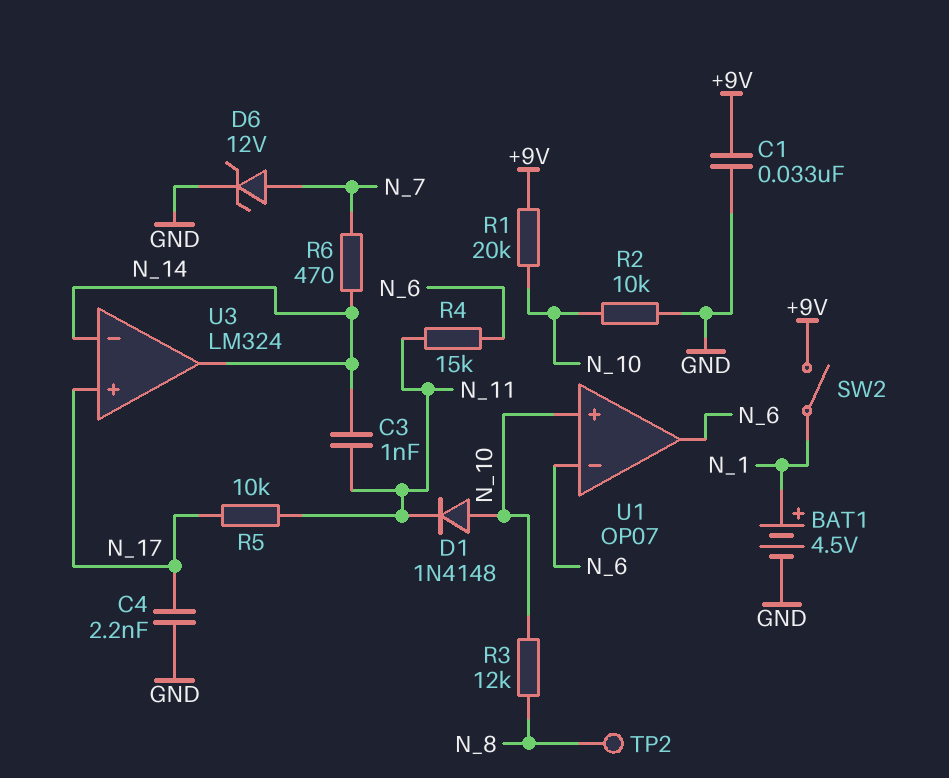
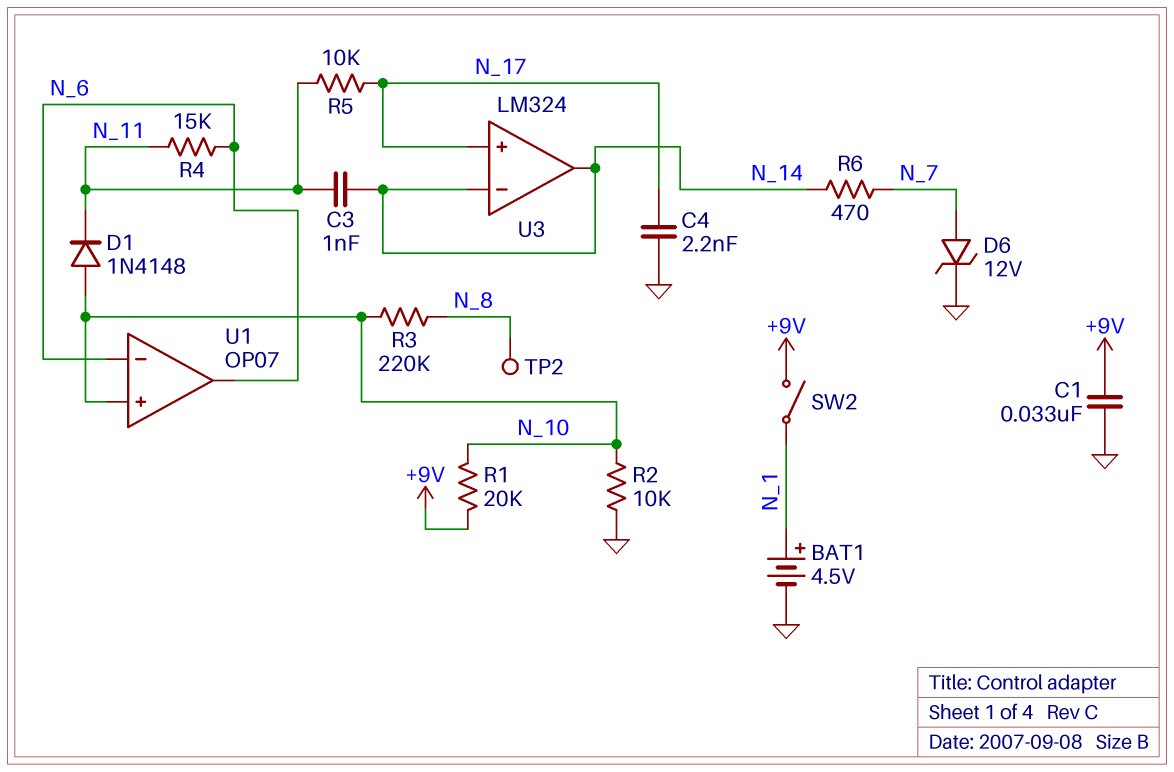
R3: 12k (N_8, N_10) -> 220k (N_8, N_10)

